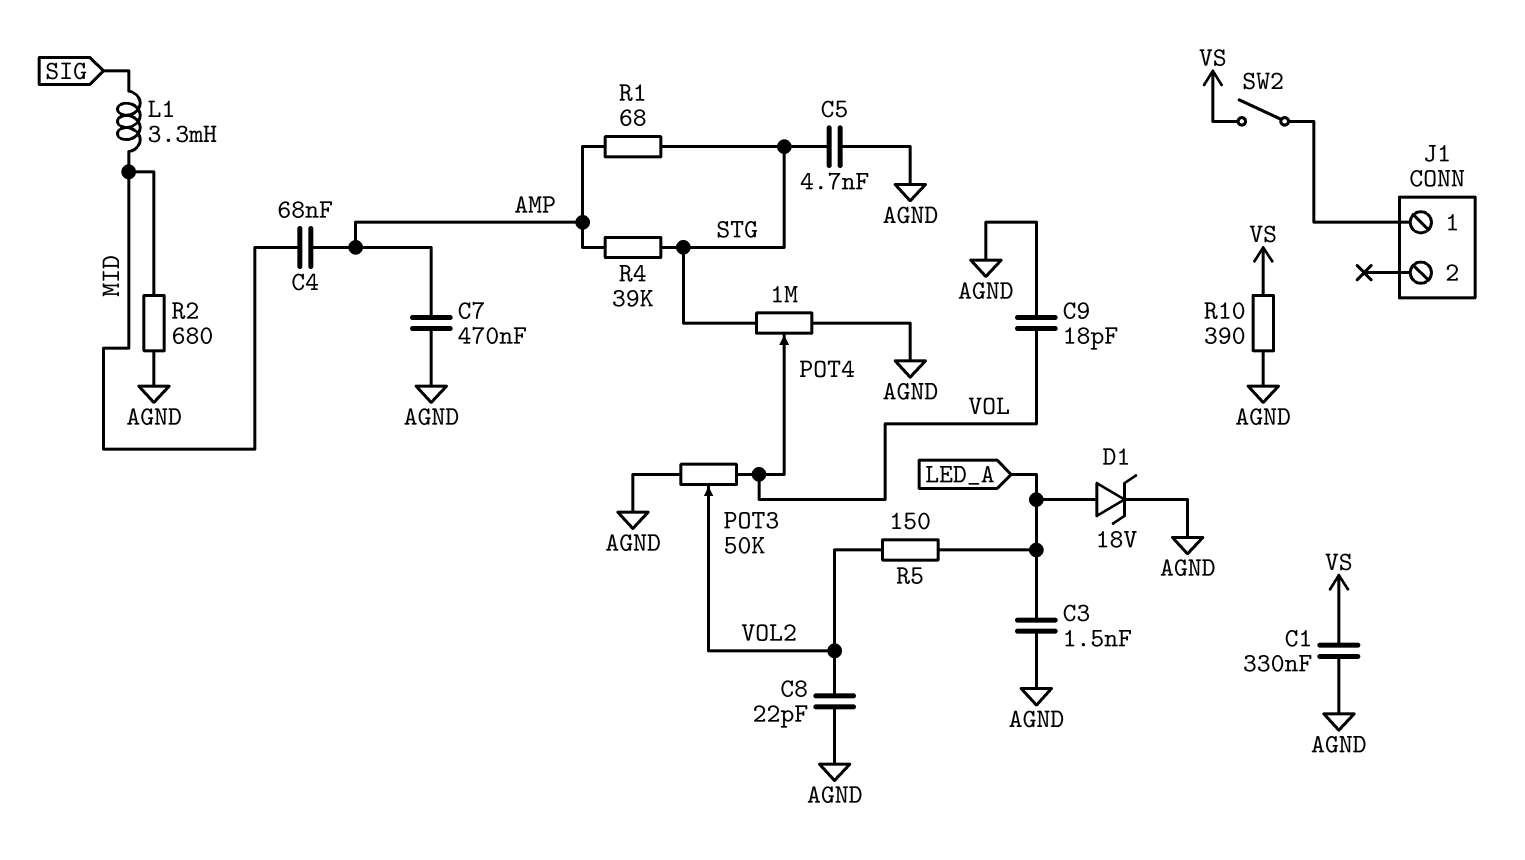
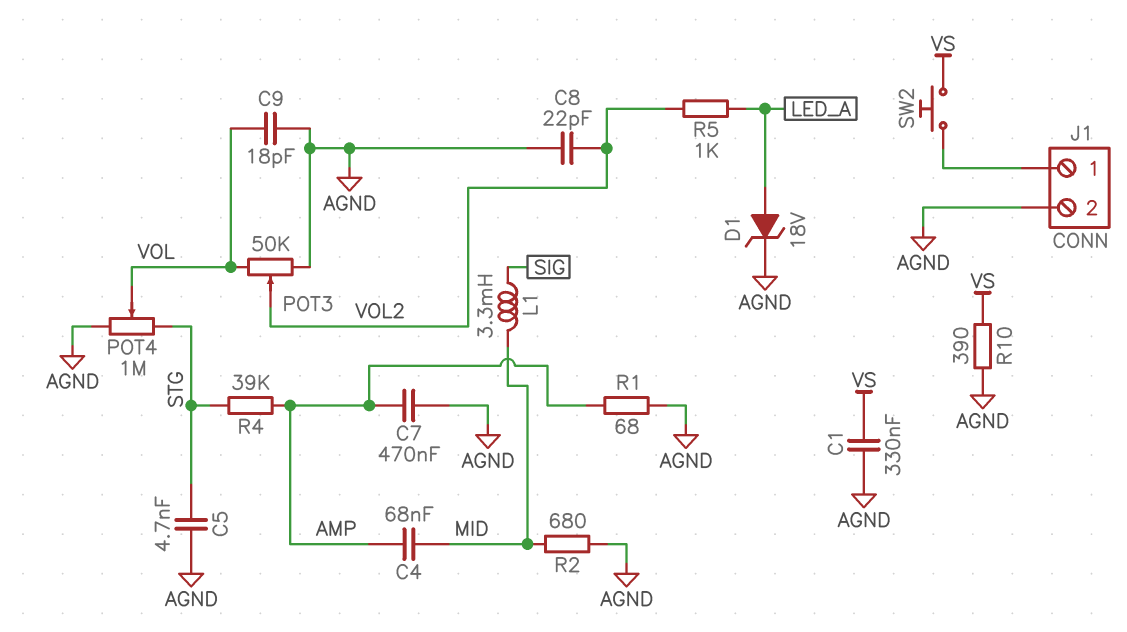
C3: 1.5nF (AGND, LED_A) -> none
J1 pin 2: none -> AGND
R1: 68 (AMP, STG) -> 68 (AGND, AMP)
R5: 150 (LED_A, VOL2) -> 1k (LED_A, VOL2)
SW2: switch (J1/1, VS) -> button (J1/1, VS)

